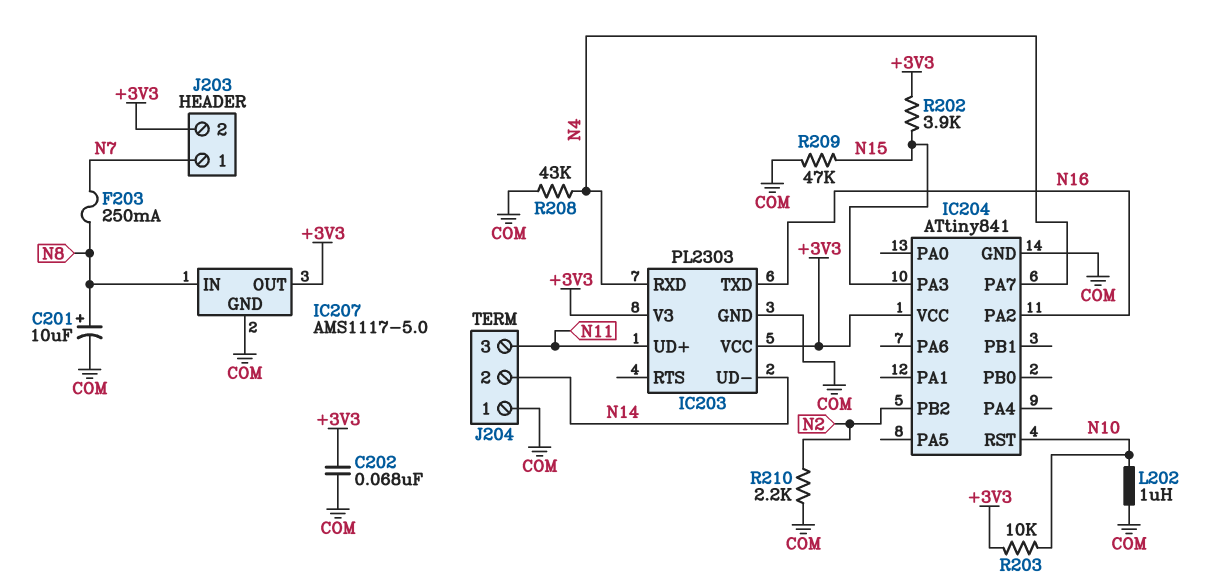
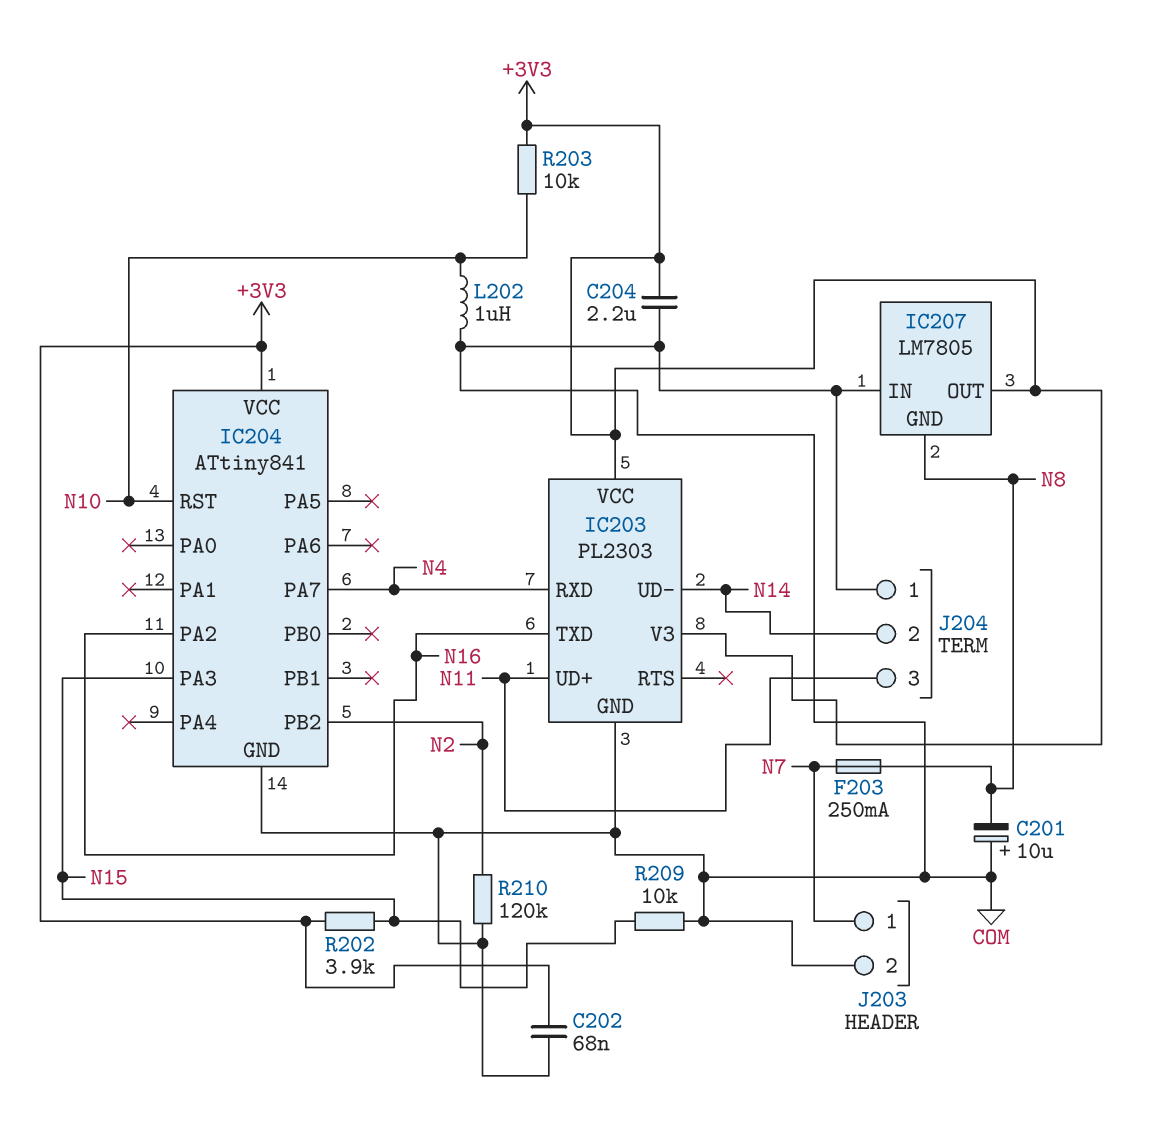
C201: 10uF (plus N8, minus COM) -> 10uF (plus COM, minus N8)
C204: none -> 2.2uF (+3V3, COM)
IC207: AMS1117-5.0 -> LM7805
IC207 pin GND: COM -> N8
IC207 pin IN: N8 -> COM
J203 pin 2: +3V3 -> COM
R208: 43k (COM, N4) -> none
R209: 47k (COM, N15) -> 10k (COM, N15)
R210: 2.2k (COM, N2) -> 120k (COM, N2)

